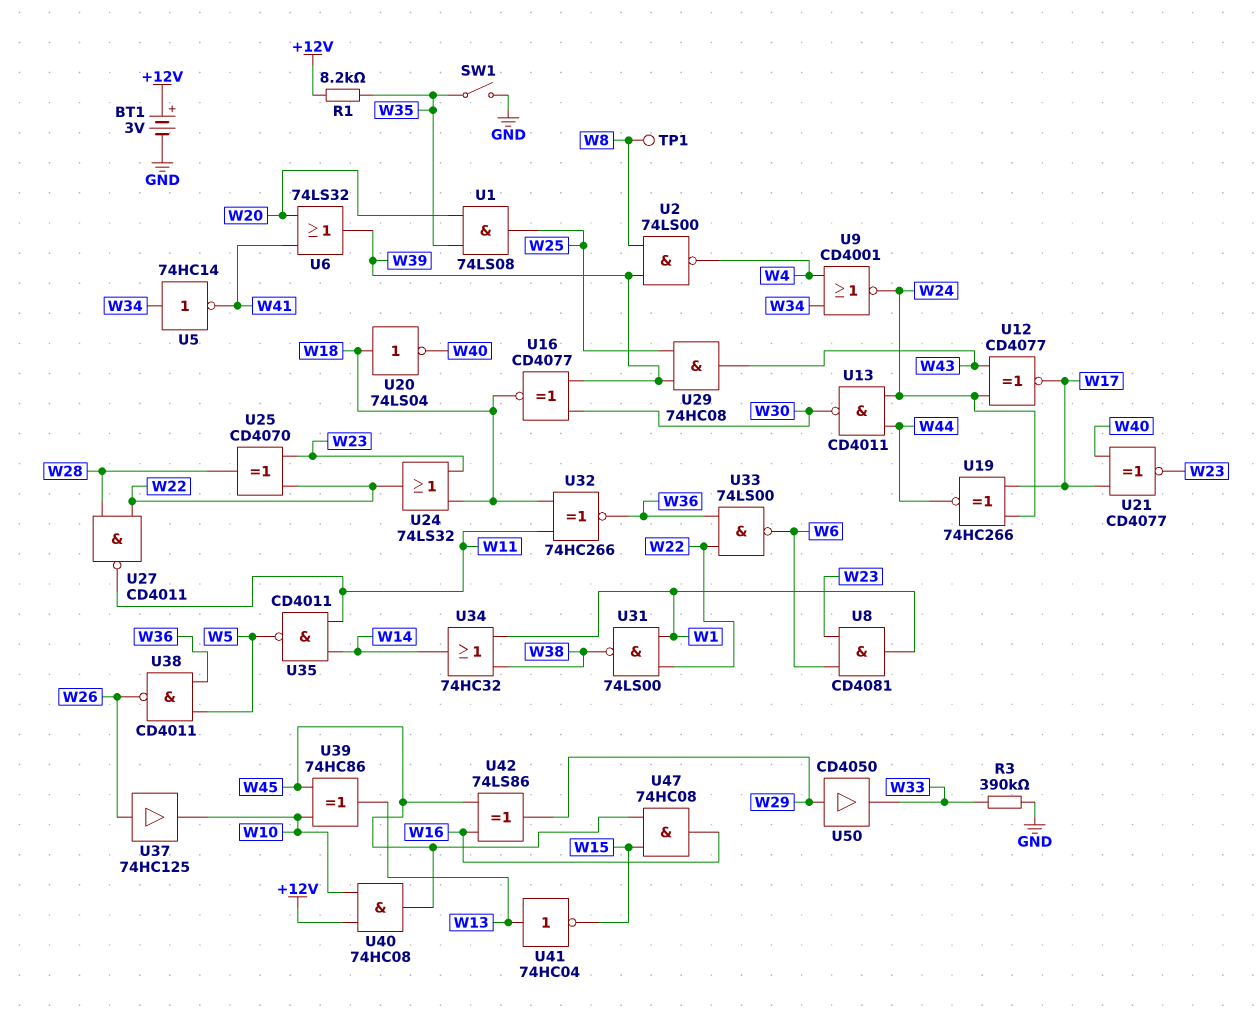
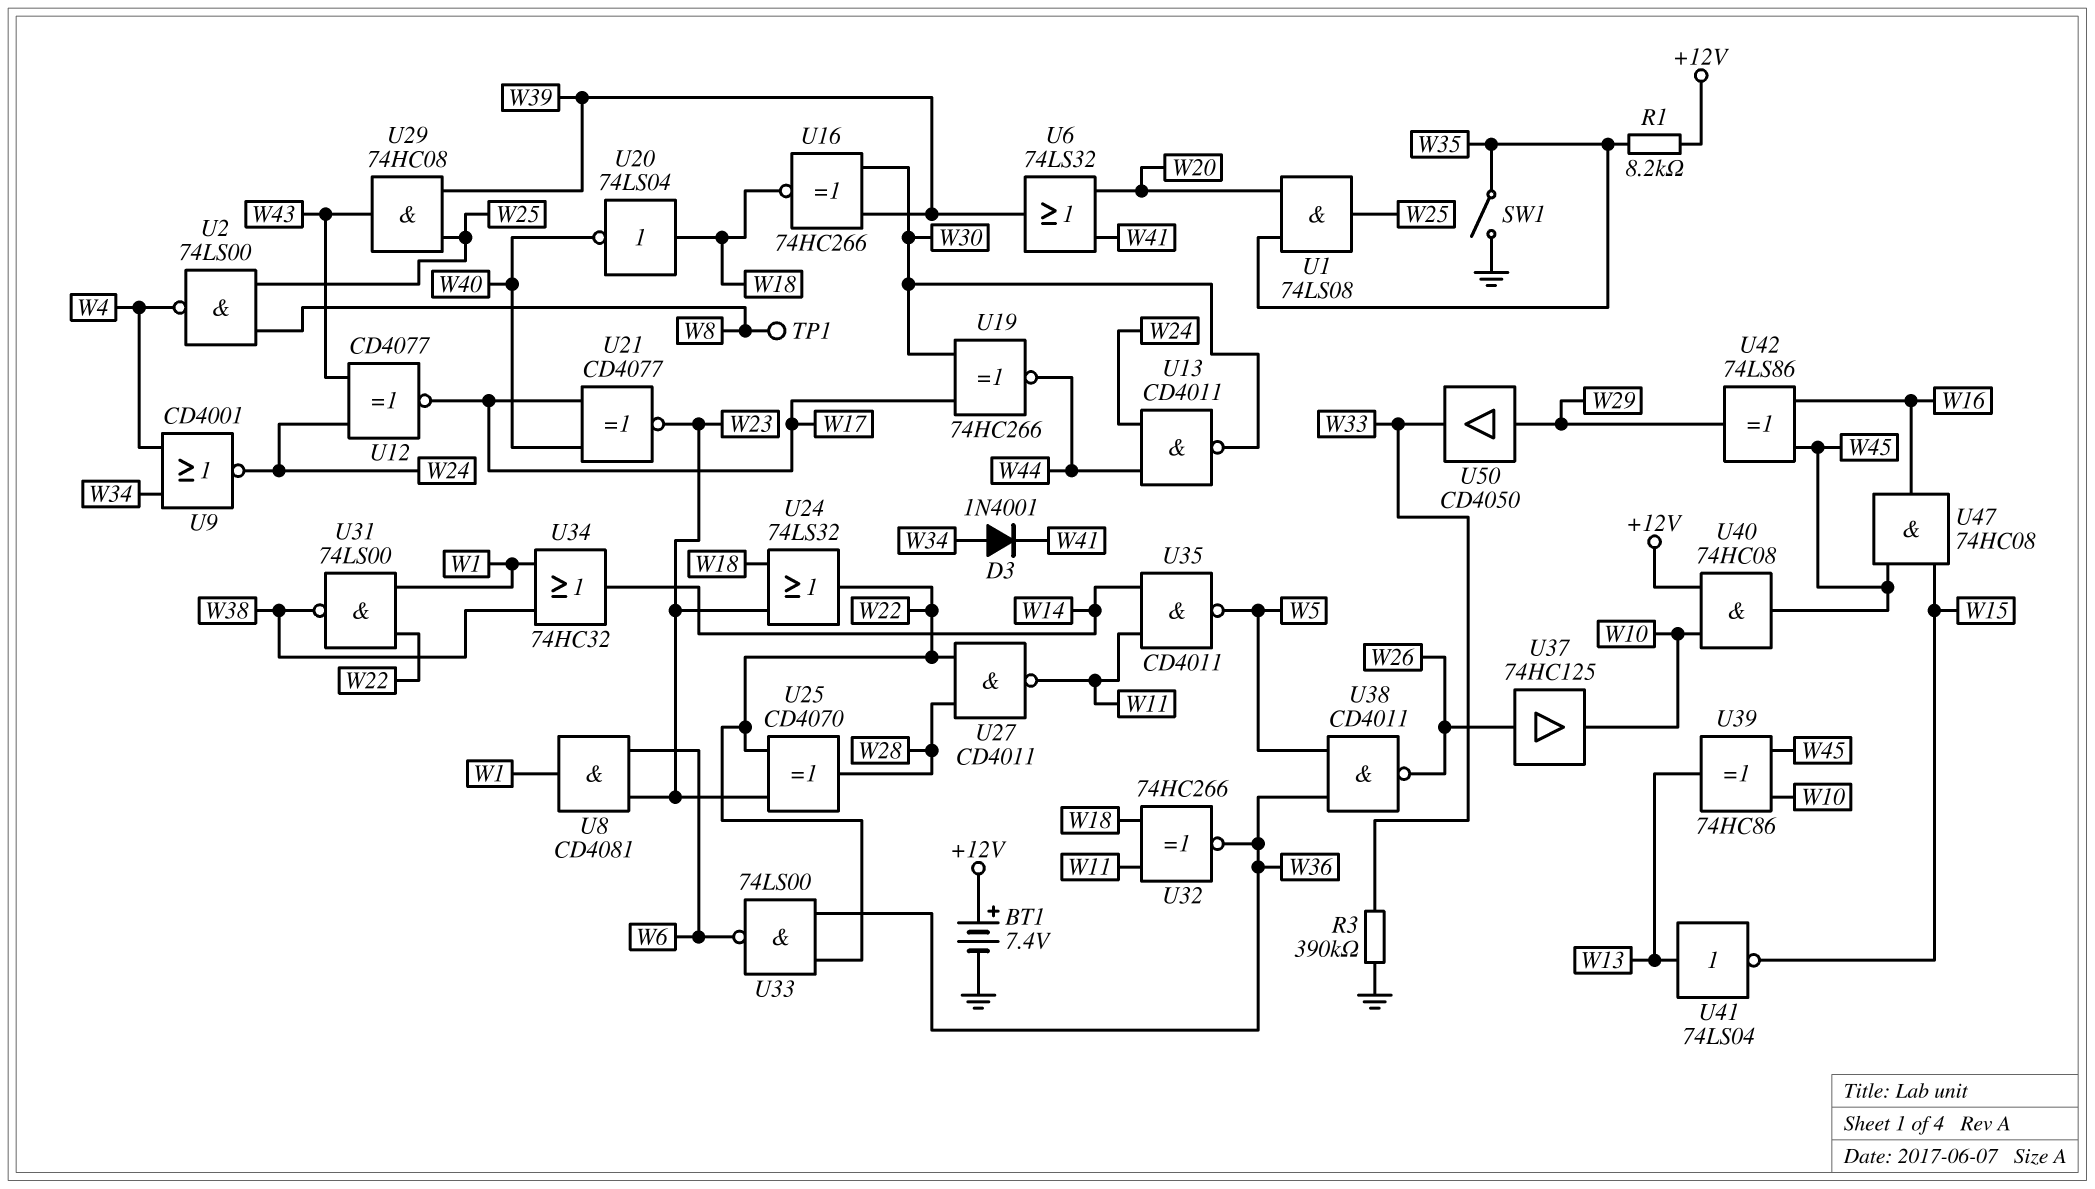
BT1: 3V (plus +12V, minus GND) -> 7.4V (plus +12V, minus GND)
D3: none -> diode 1N4001 (A W34, K W41)
U2: NAND 74LS00 (in W8, in W39, out W4) -> NAND 74LS00 (in W8, in W25, out W4)
U5: NOT 74HC14 (in W34, out W41) -> none
U16: XNOR CD4077 (in W30, in W39, out W18) -> XNOR 74HC266 (in W30, in W39, out W18)
U19: XNOR 74HC266 (in W17, in W24, out W44) -> XNOR 74HC266 (in W17, in W30, out W44)
U41: NOT 74HC04 (in W13, out W15) -> NOT 74LS04 (in W13, out W15)

